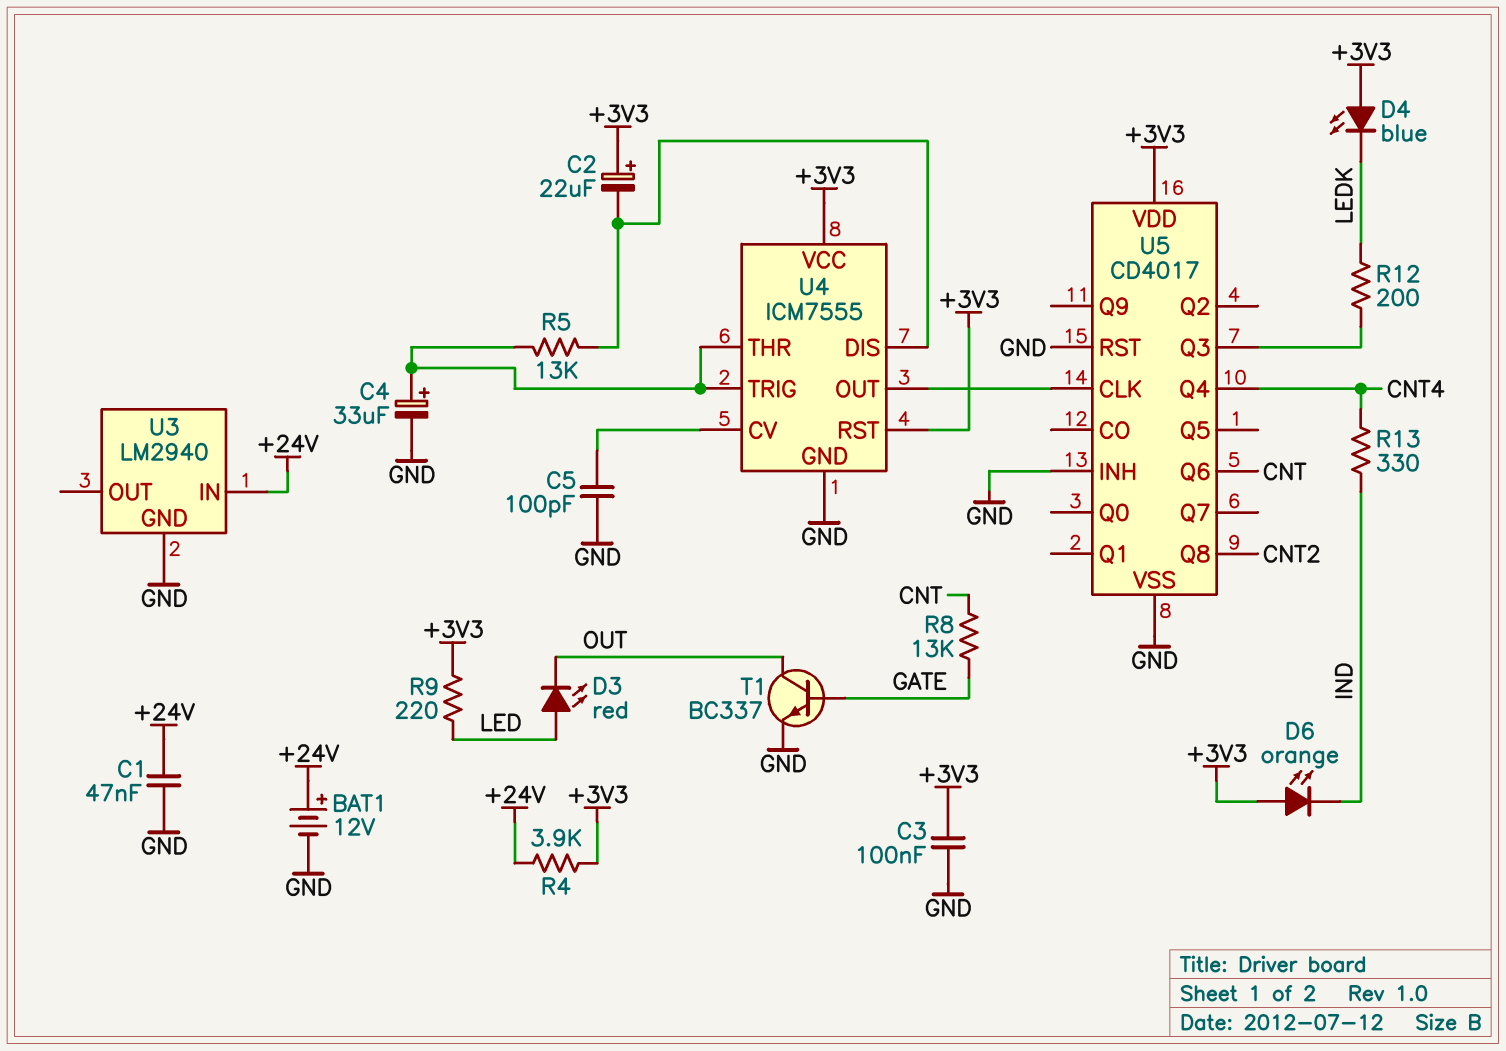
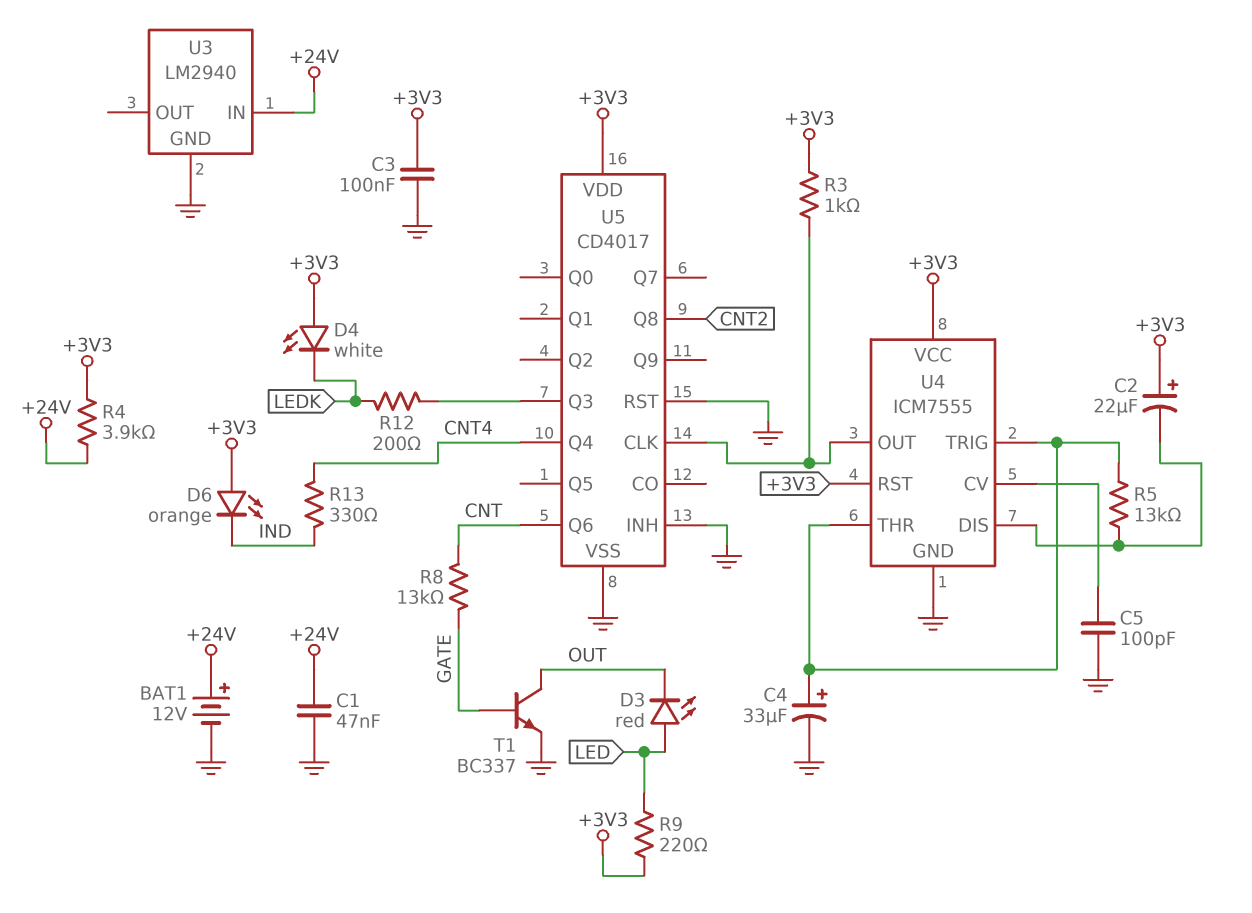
D4: LED blue (A +3V3, K LEDK) -> LED white (A +3V3, K LEDK)
R3: none -> 1k (+3V3, U4/OUT)

